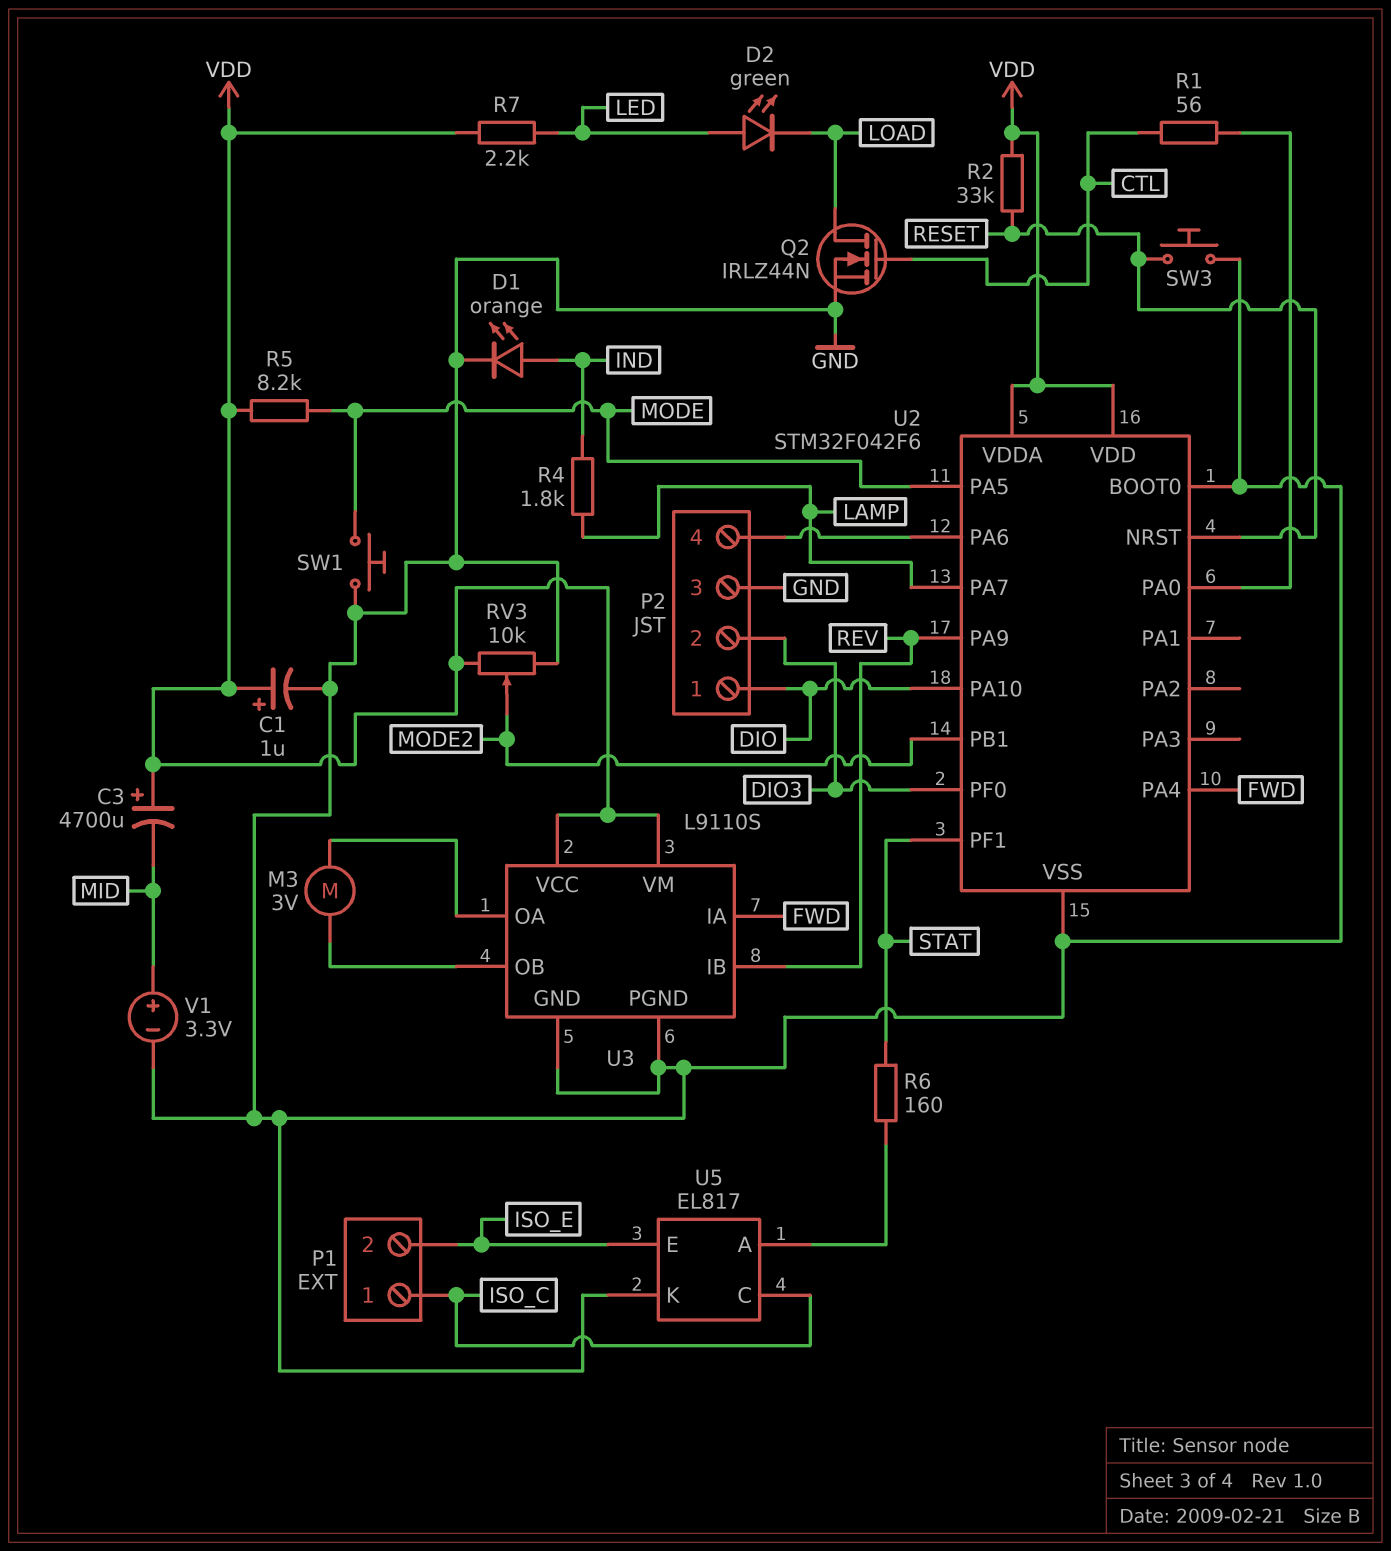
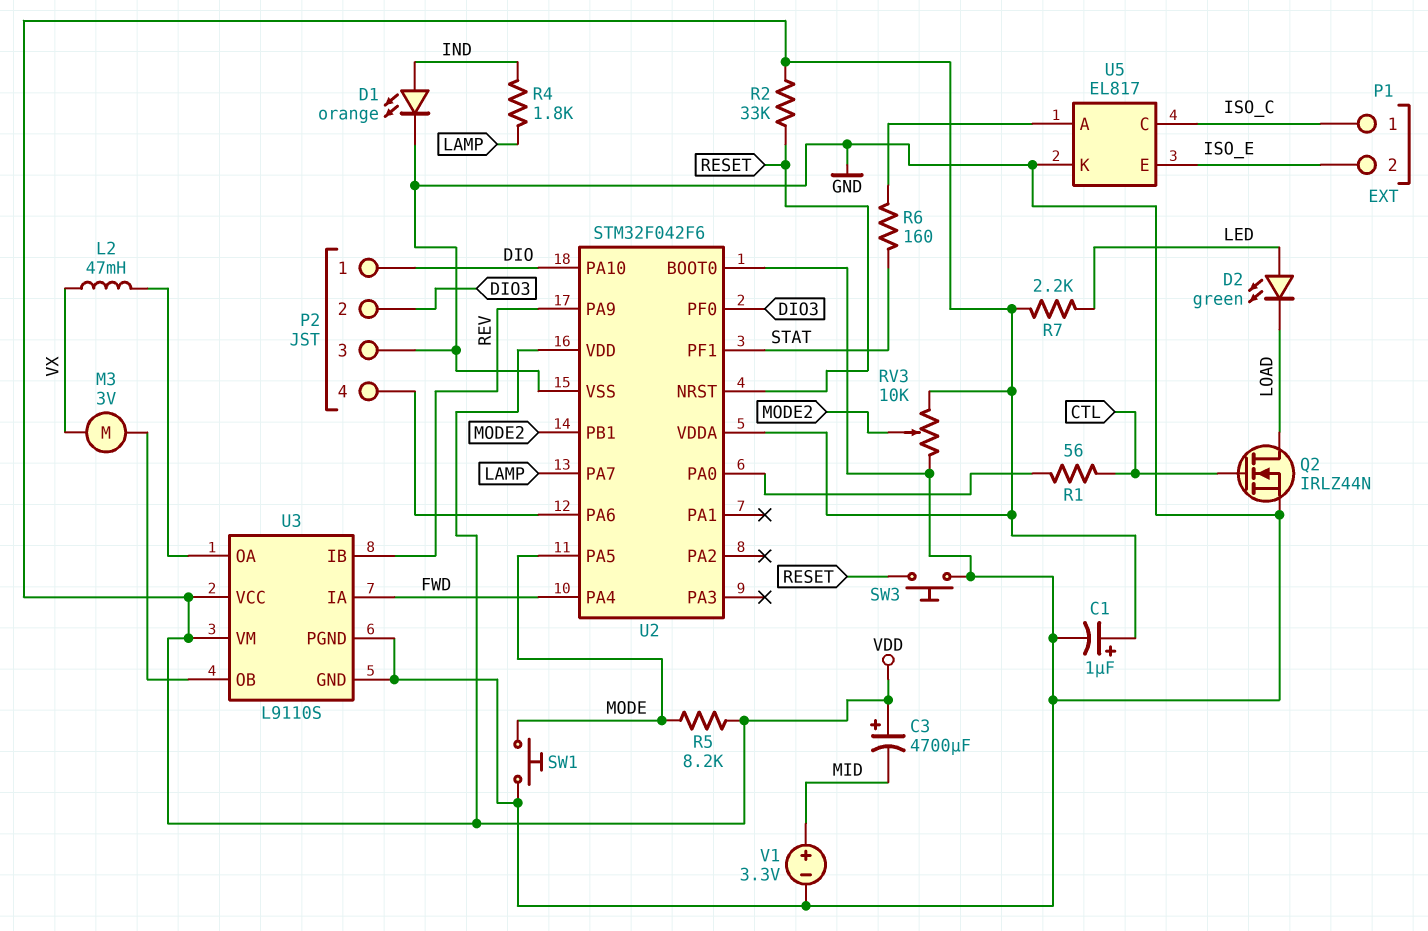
L2: none -> 47mH (U3/OA, VX)
M3: motor 3V (U3/OA, U3/OB) -> motor 3V (U3/OB, VX)

